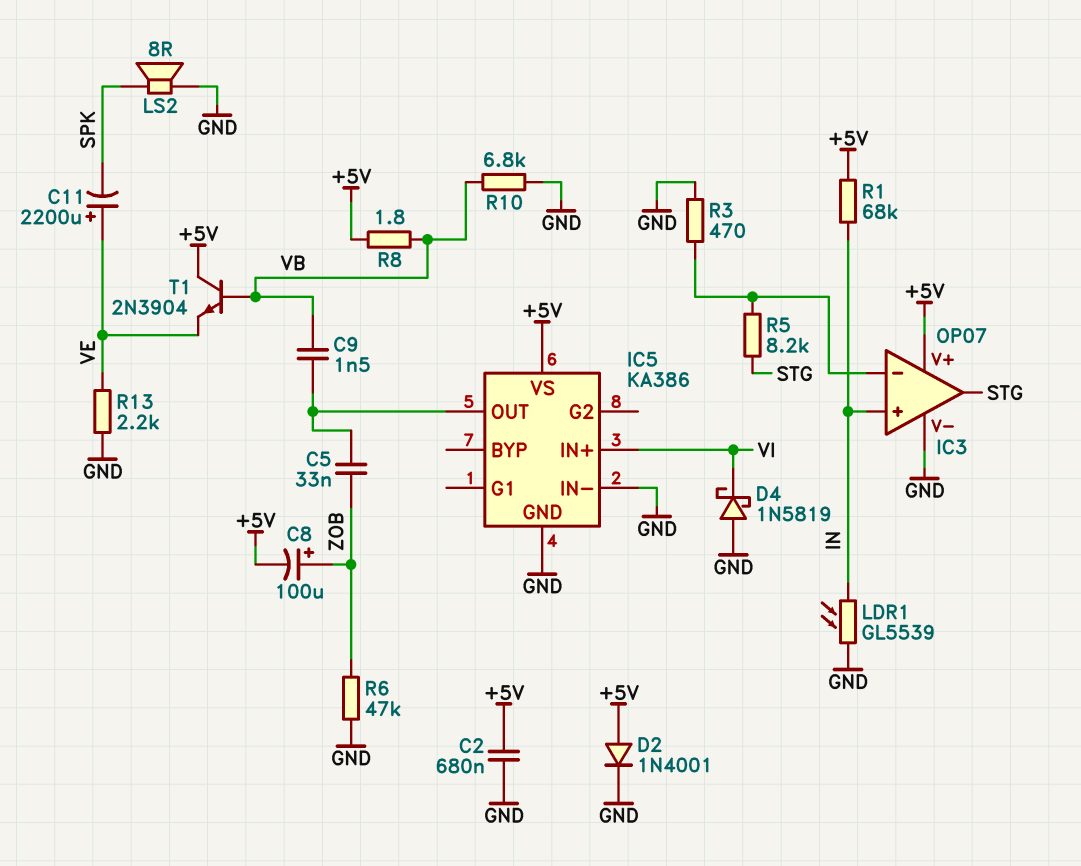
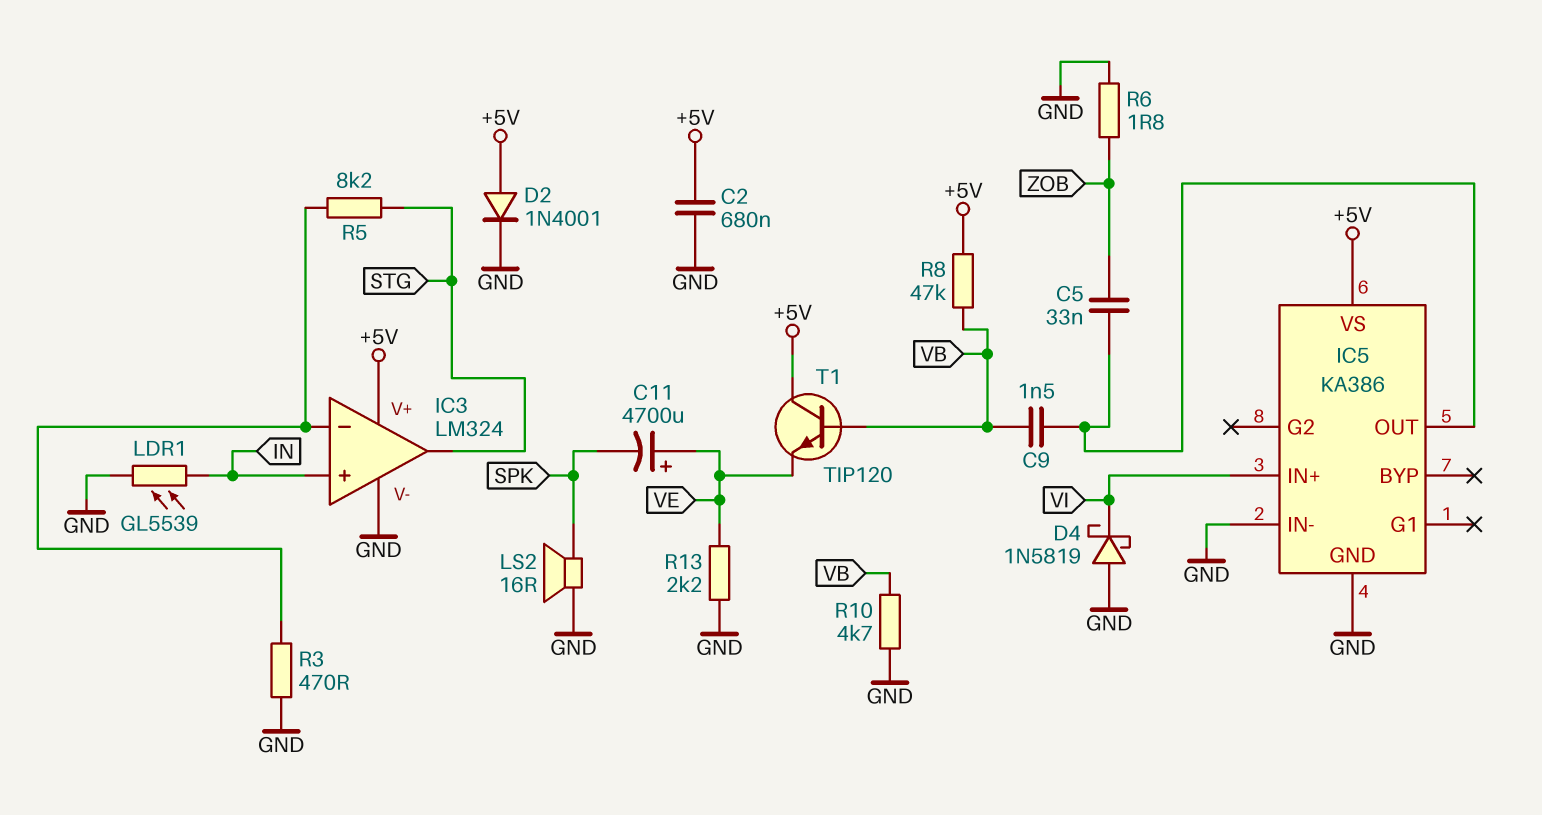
C8: 100uF (plus ZOB, minus +5V) -> none
C11: 2200uF (plus VE, minus SPK) -> 4700uF (plus VE, minus SPK)
IC3: OP07 -> LM324
LS2: speaker 8R (GND, SPK) -> speaker 16R (GND, SPK)
R1: 68k (+5V, IN) -> none
R6: 47k (GND, ZOB) -> 1.8 (GND, ZOB)
R8: 1.8 (+5V, VB) -> 47k (+5V, VB)
R10: 6.8k (GND, VB) -> 4.7k (GND, VB)
T1: NPN 2N3904 (B VB, C +5V, E VE) -> NPN TIP120 (B VB, C +5V, E VE)

